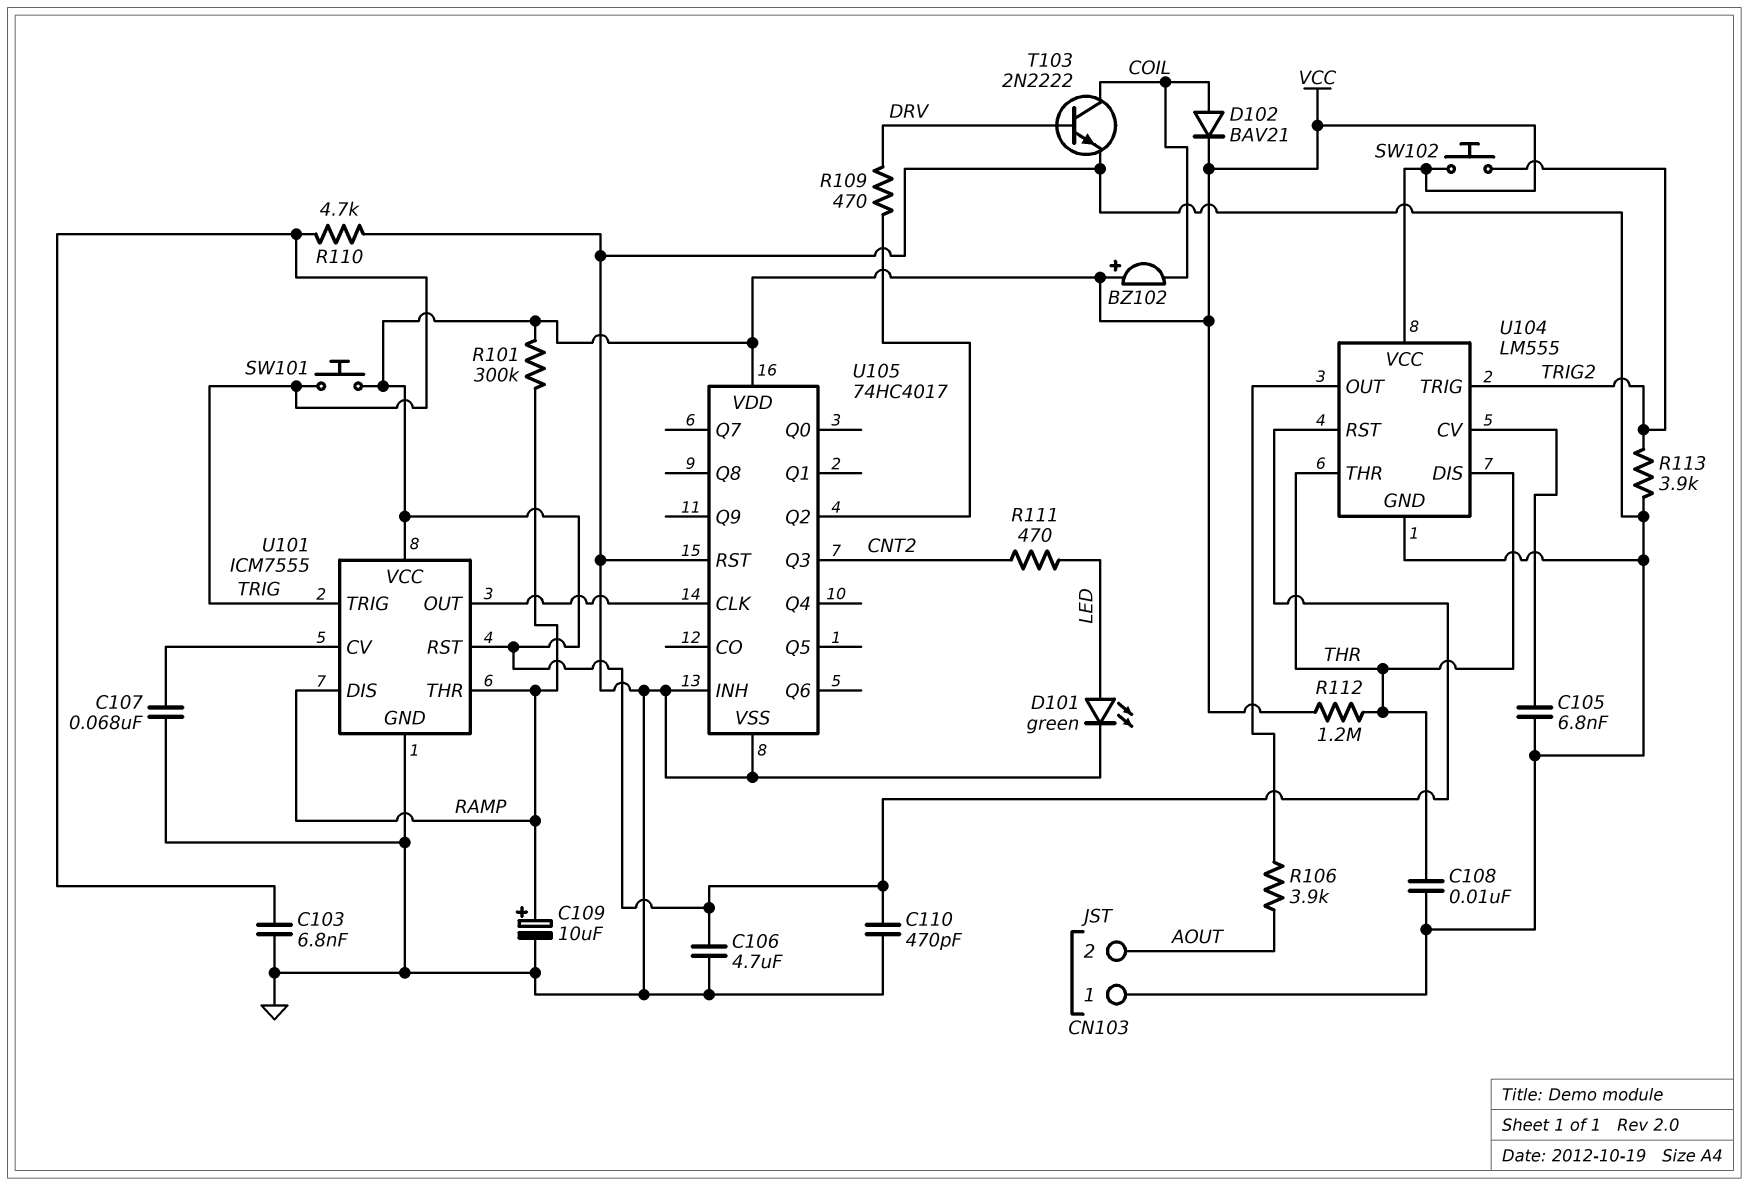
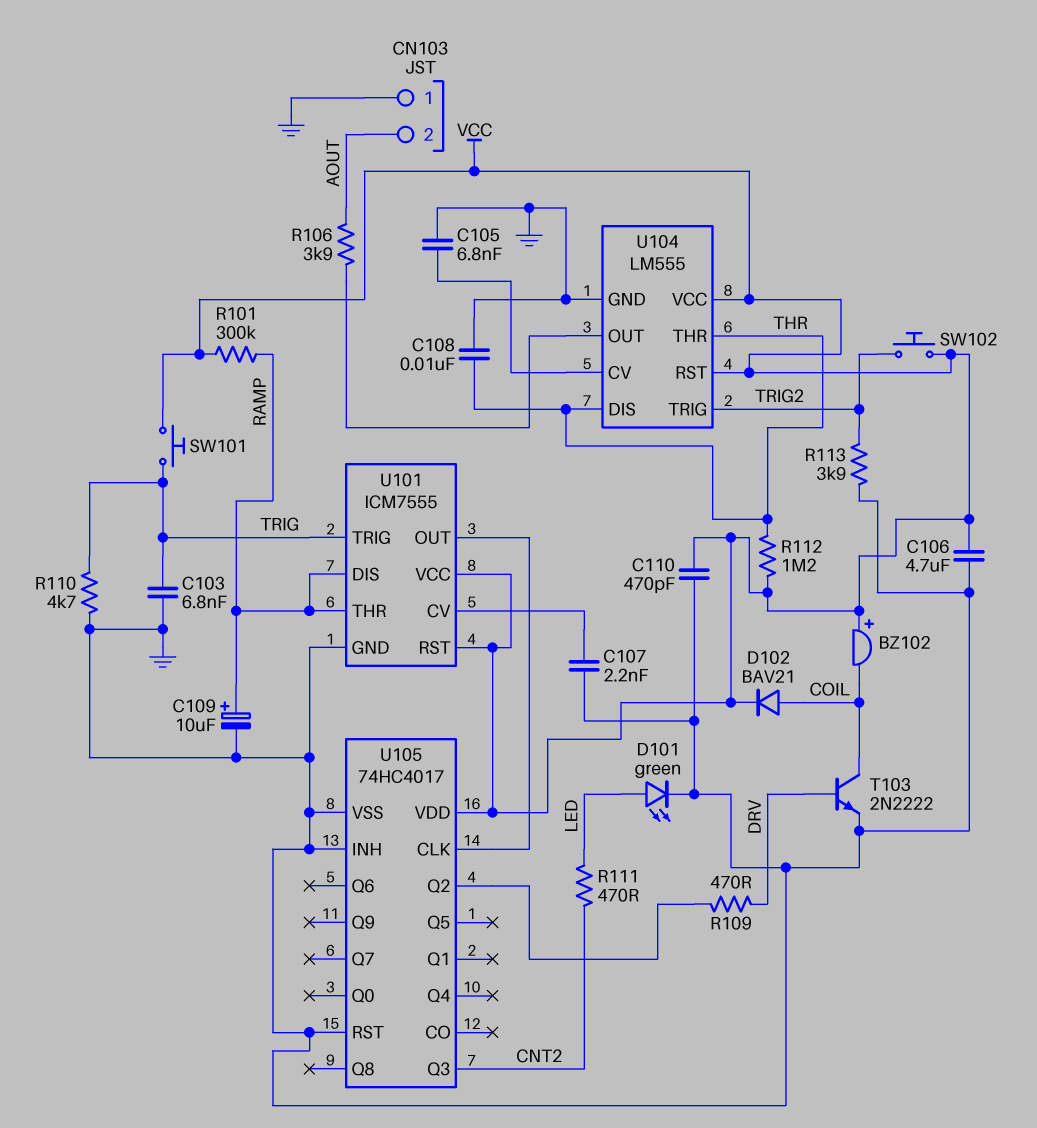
C107: 68nF (GND, U101/CV) -> 2.2nF (GND, U101/CV)

